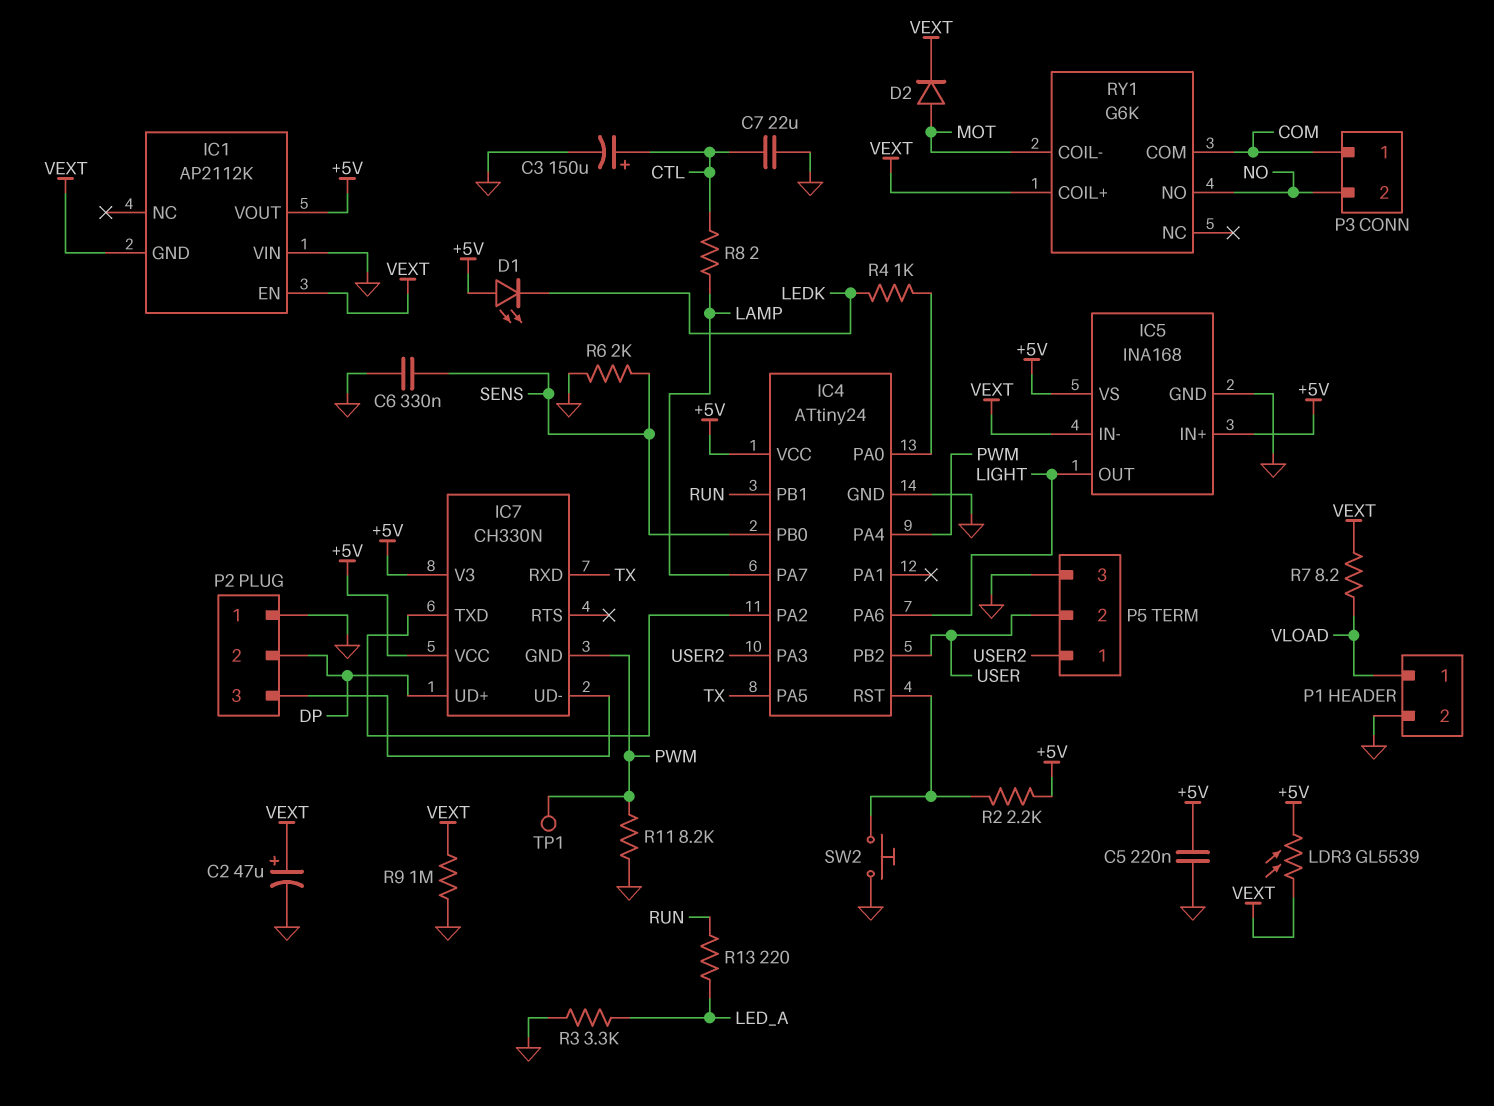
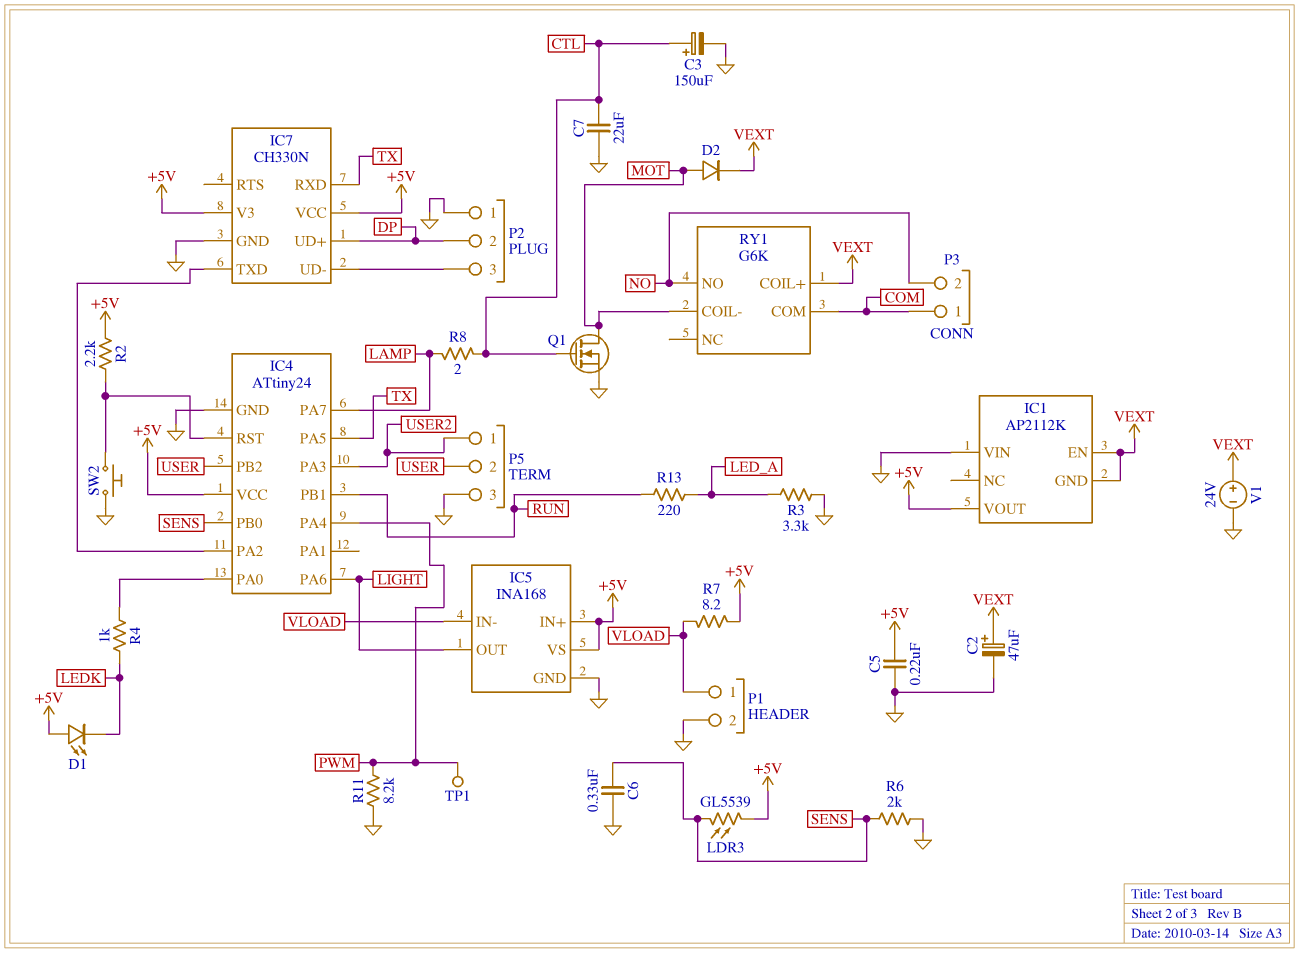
IC5 pin IN-: VEXT -> VLOAD
IC7 pin GND: PWM -> GND
LDR3: GL5539 (+5V, VEXT) -> GL5539 (+5V, SENS)
Q1: none -> NMOS (G CTL, D MOT, S GND)
R7: 8.2 (VEXT, VLOAD) -> 8.2 (+5V, VLOAD)
R9: 1M (GND, VEXT) -> none
V1: none -> 24V (plus VEXT, minus GND)

